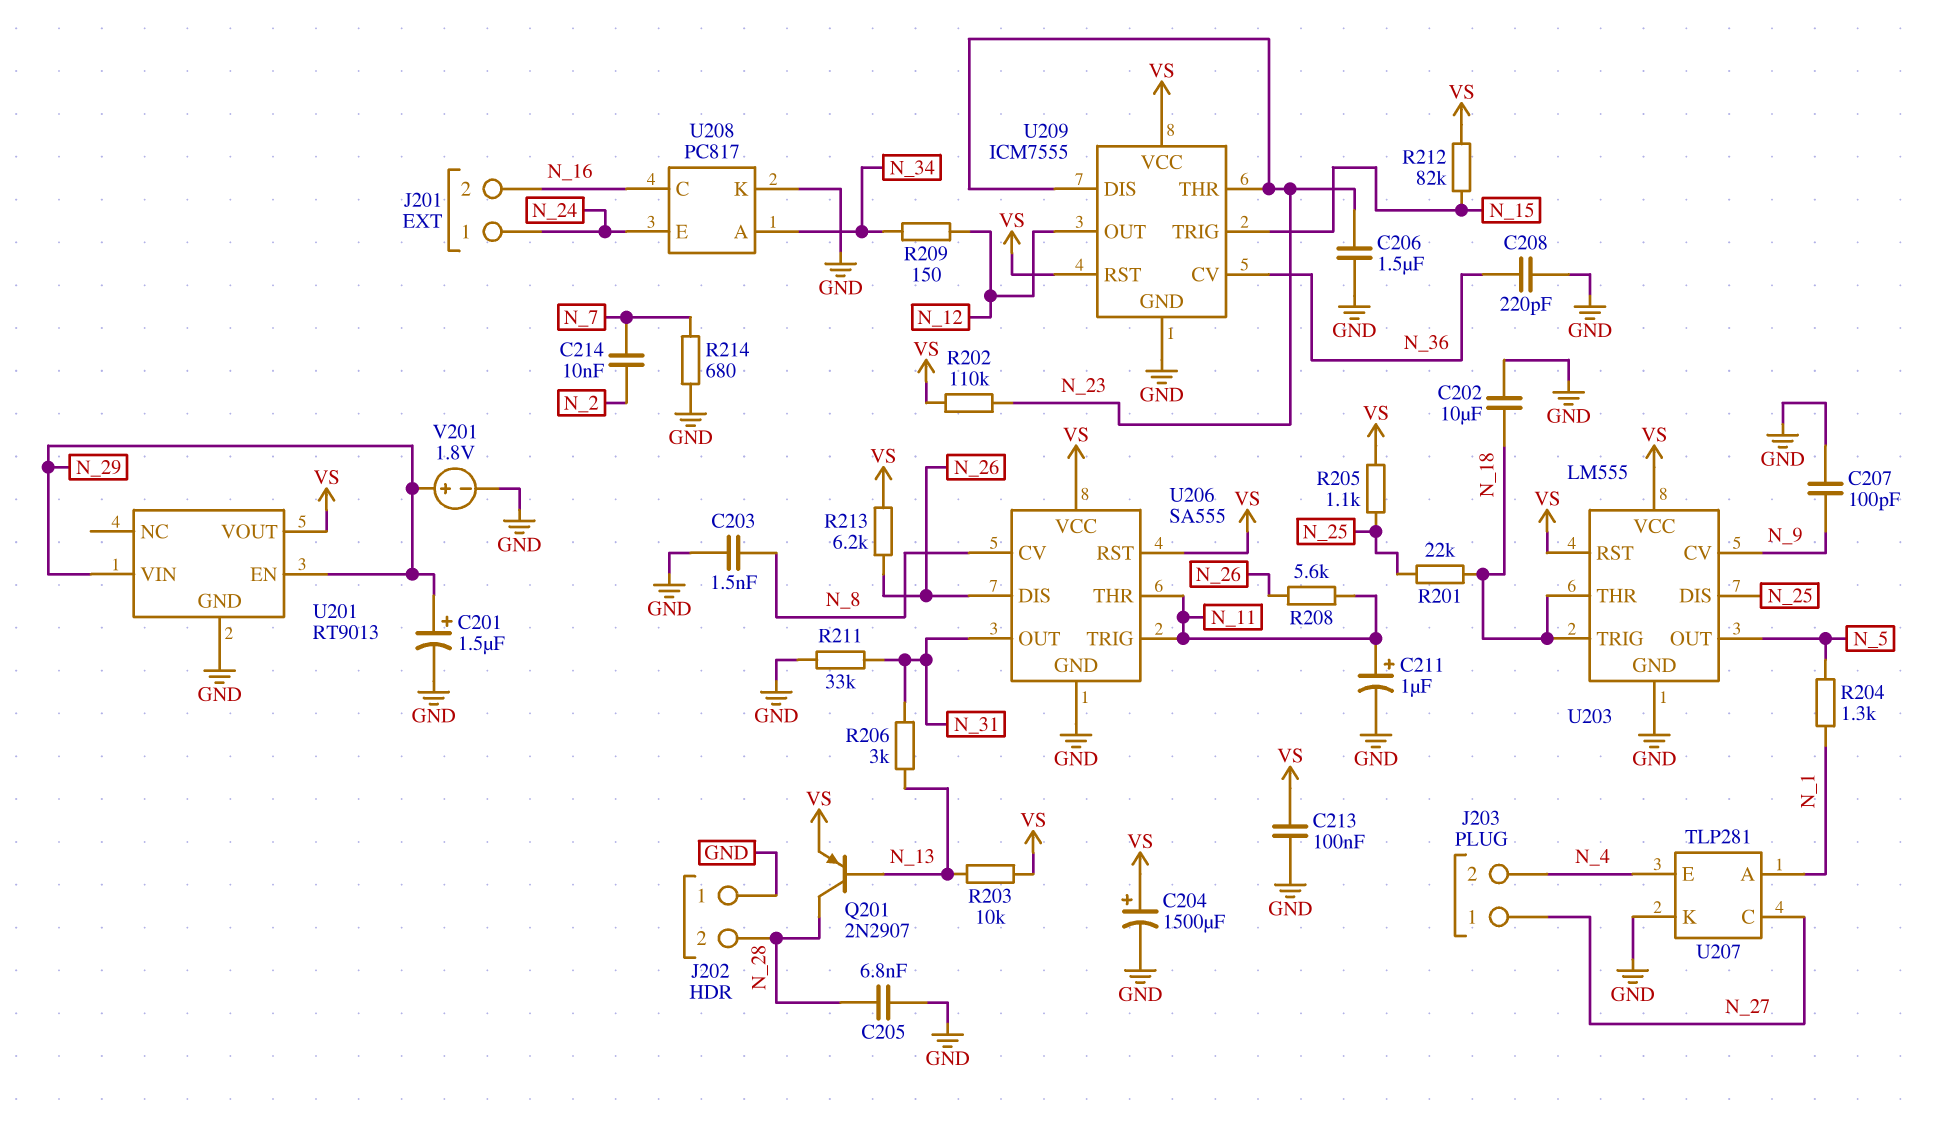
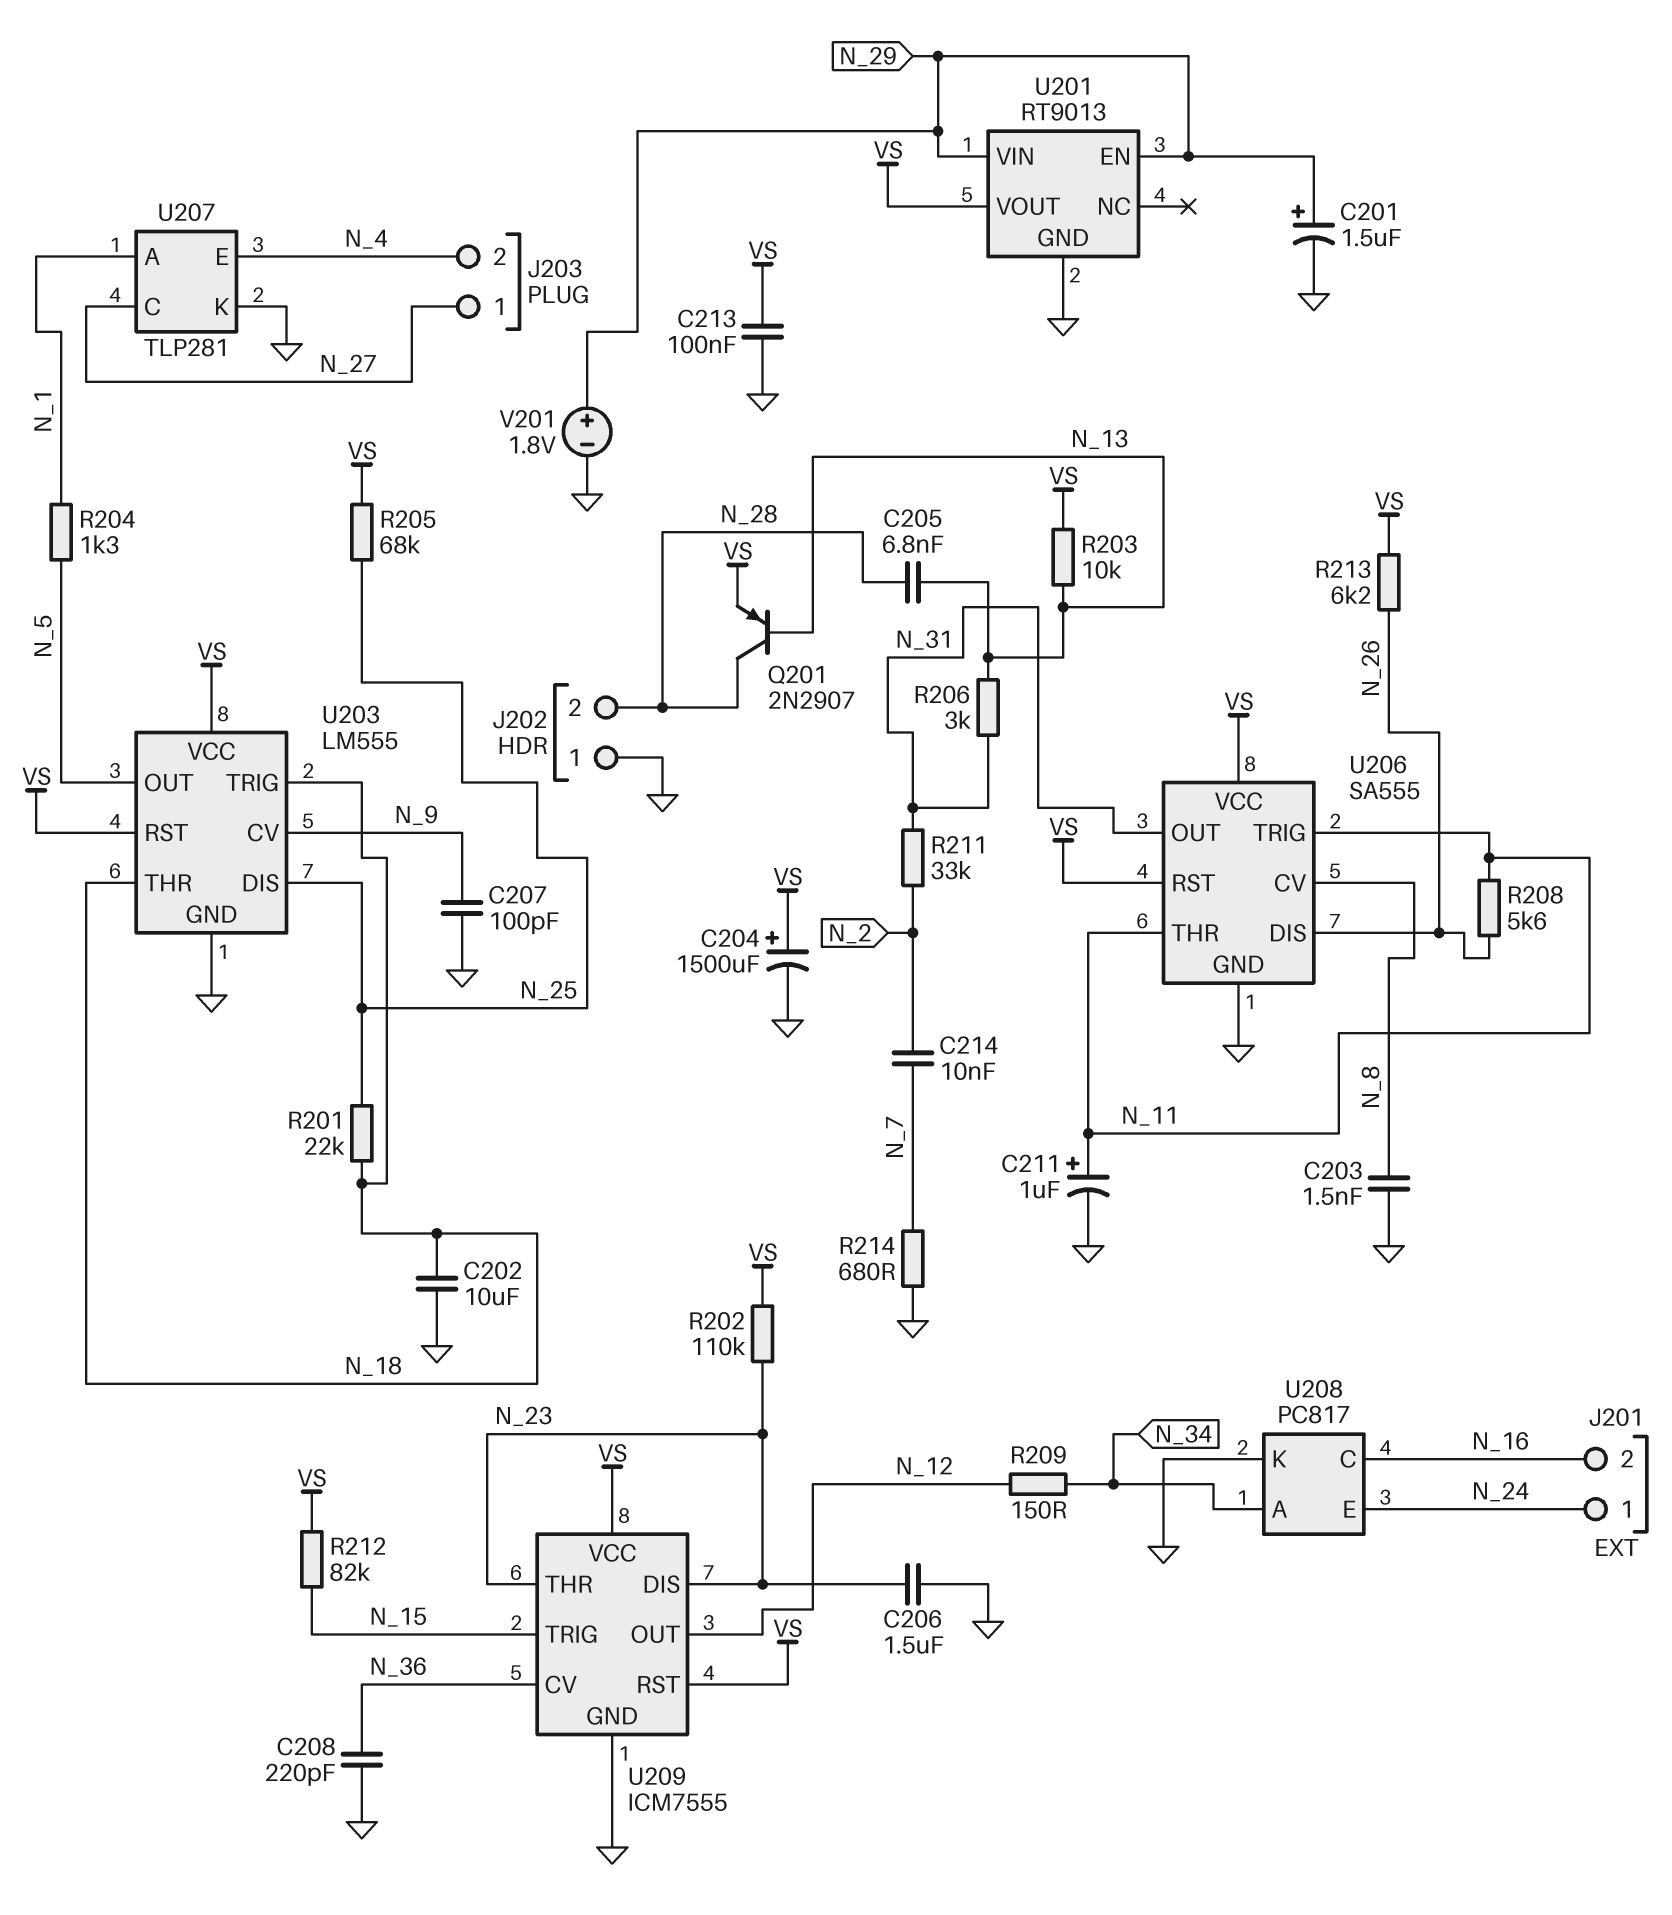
C205: 6.8nF (GND, N_28) -> 6.8nF (N_13, N_28)
R205: 1.1k (N_25, VS) -> 68k (N_25, VS)
R211: 33k (GND, N_31) -> 33k (N_2, N_31)

